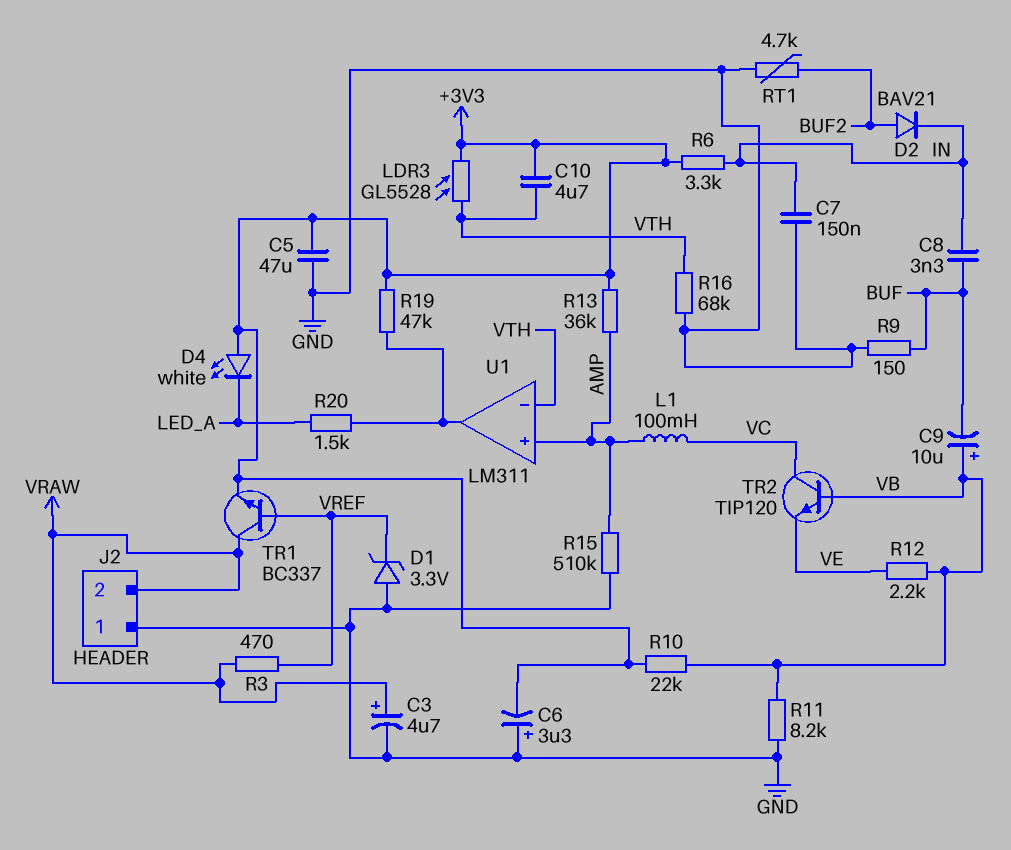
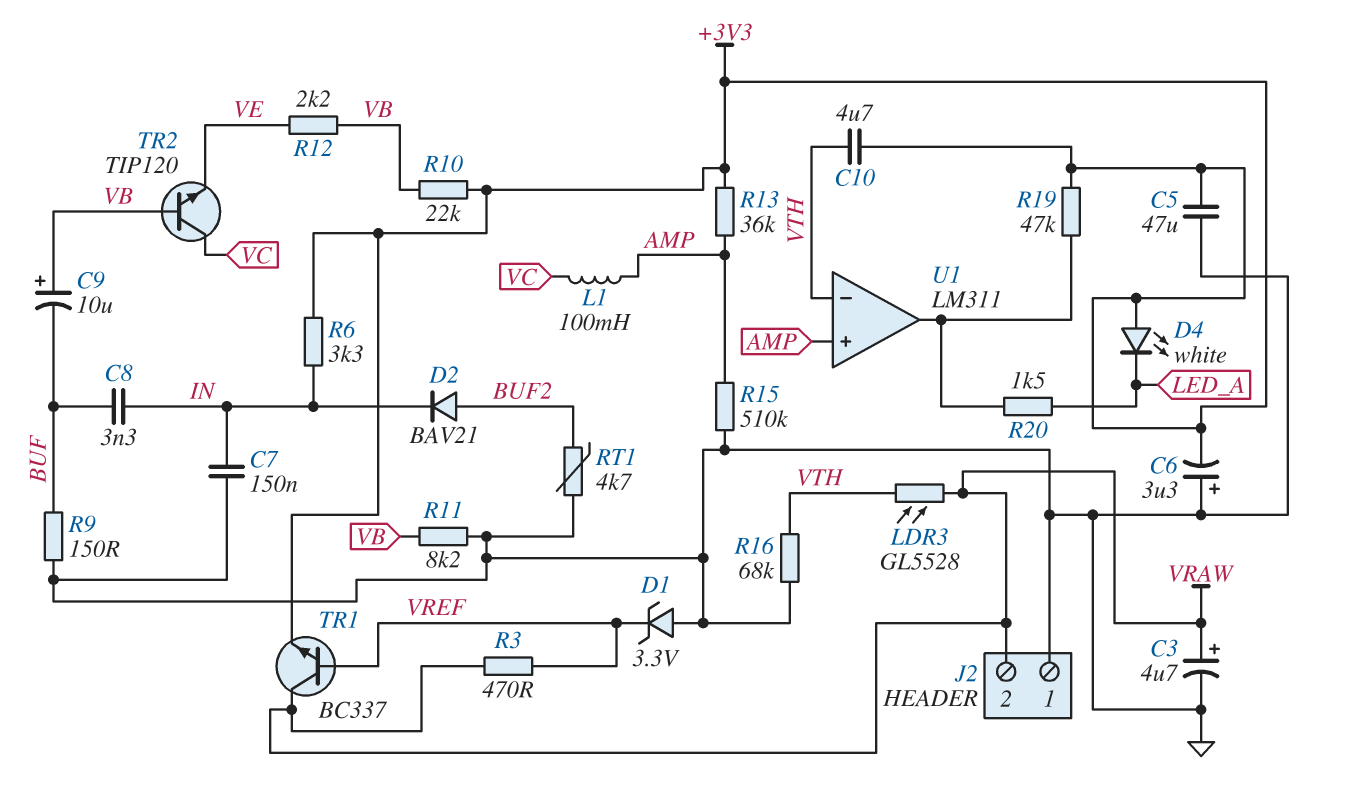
LDR3: GL5528 (+3V3, VTH) -> GL5528 (VRAW, VTH)

